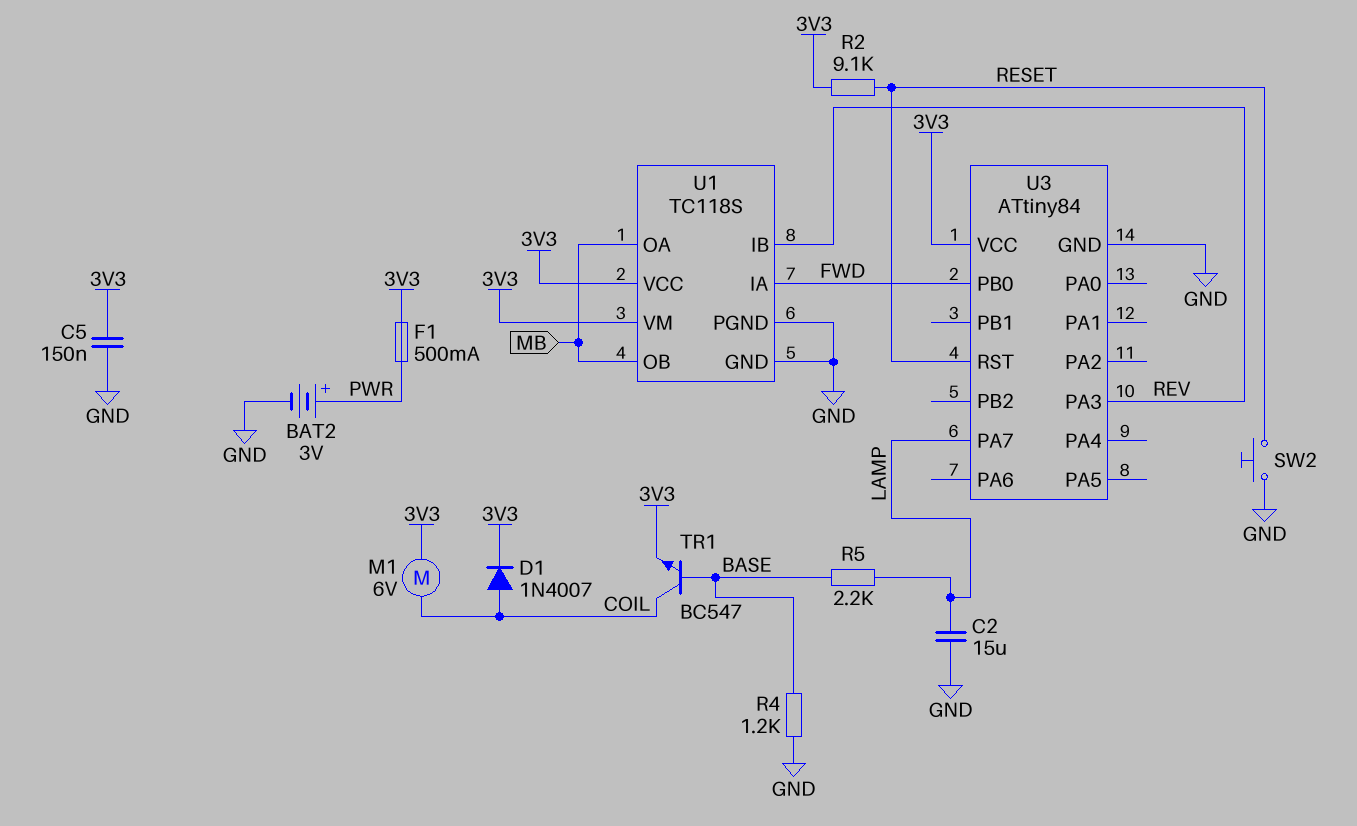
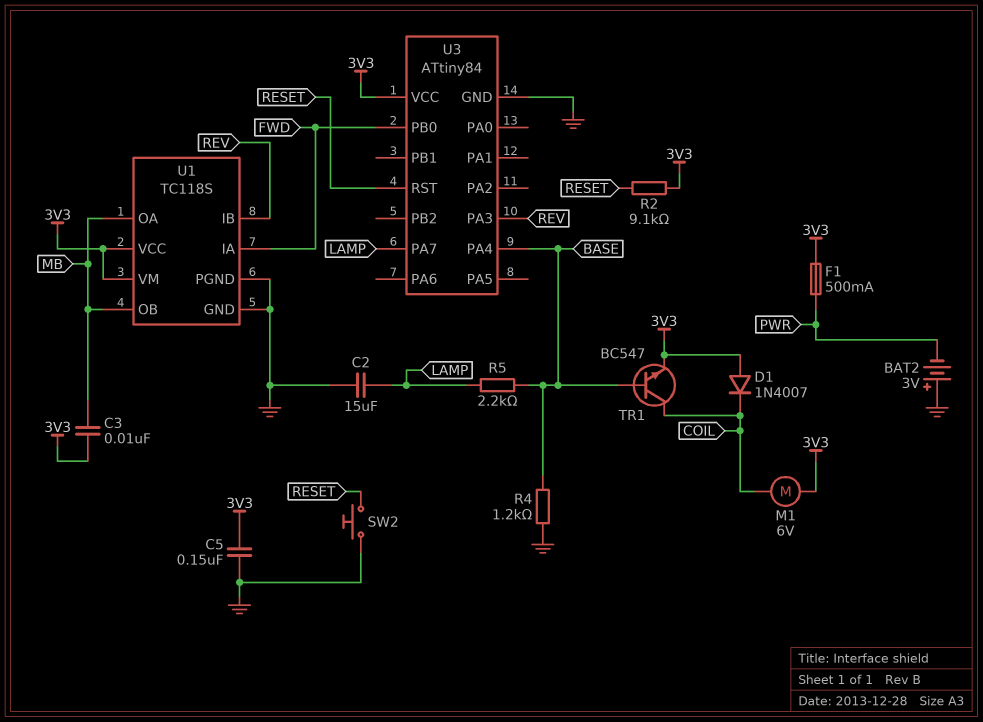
BAT2: 3V (plus PWR, minus GND) -> 3V (plus GND, minus PWR)
C3: none -> 10nF (3V3, MB)
D1: diode 1N4007 (A COIL, K 3V3) -> diode 1N4007 (A 3V3, K COIL)
U3 pin PA4: none -> BASE

